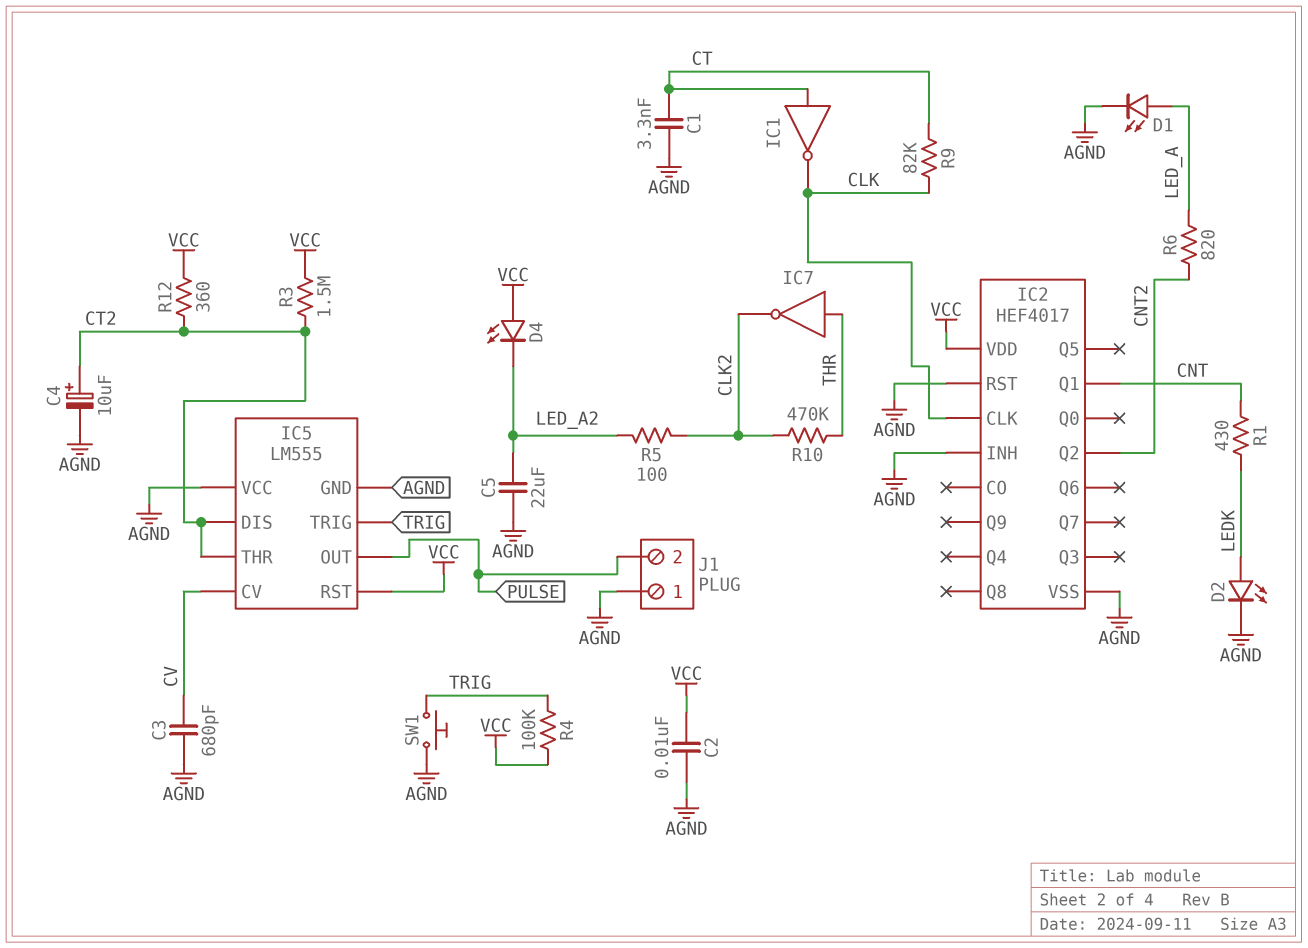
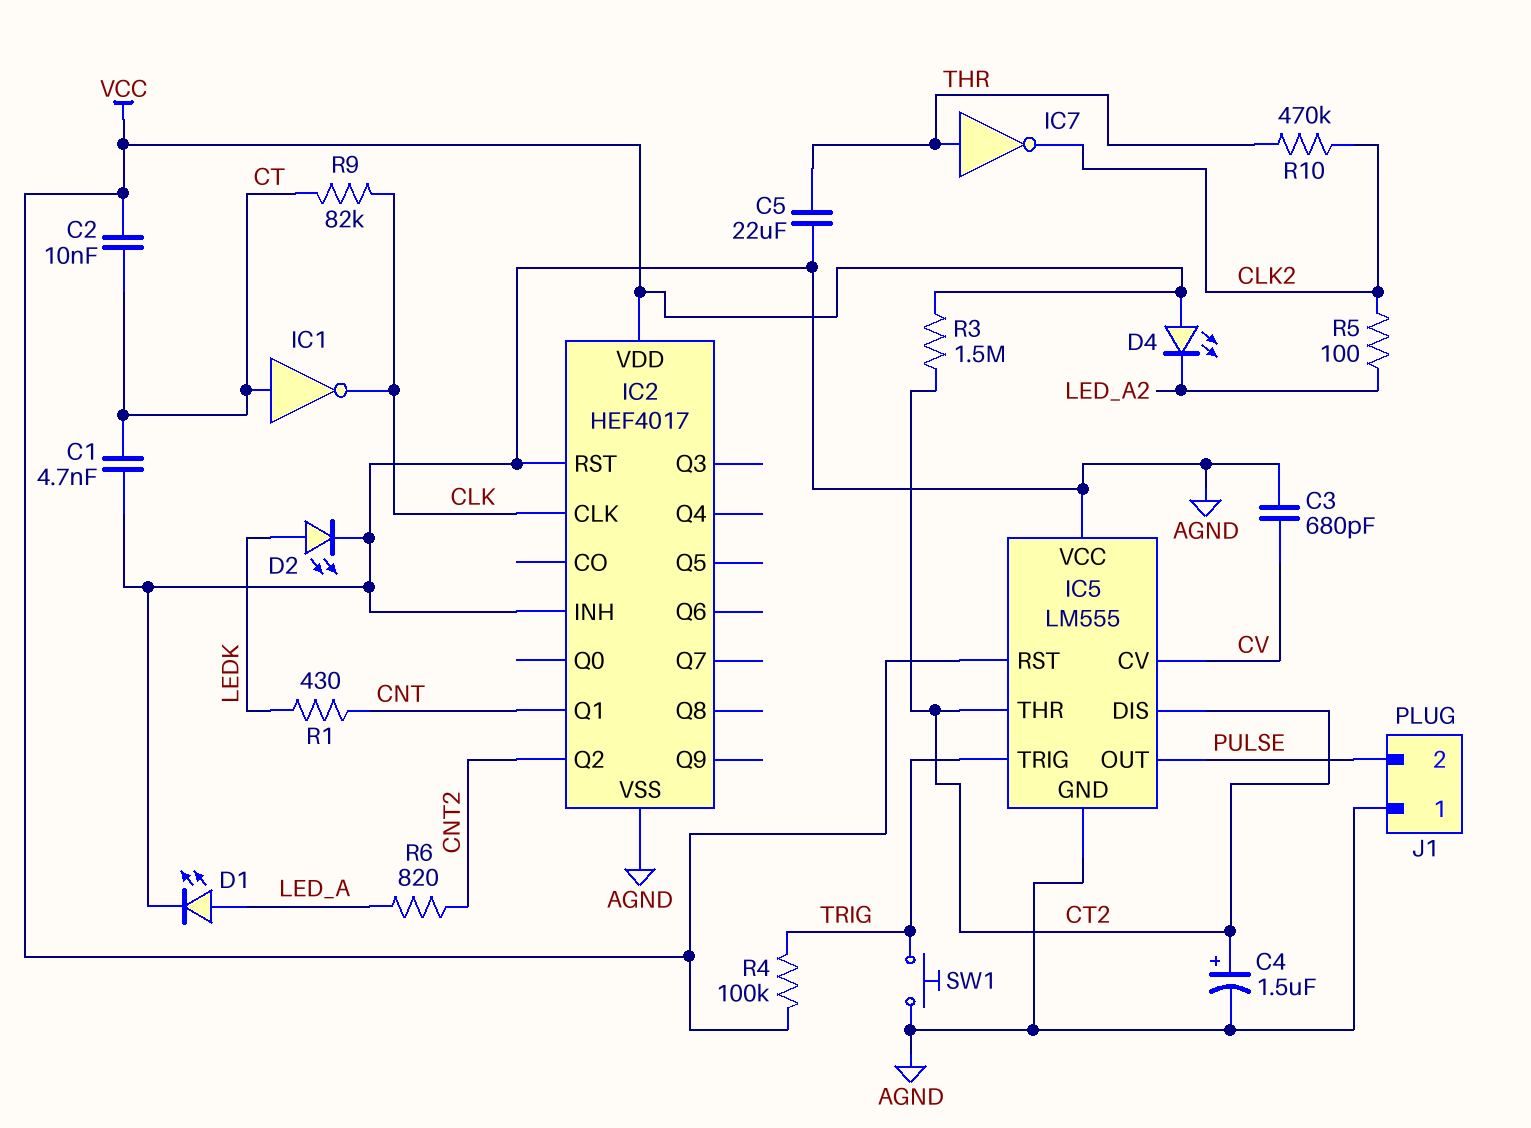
C1: 3.3nF (AGND, CT) -> 4.7nF (AGND, CT)
C2: 10nF (AGND, VCC) -> 10nF (CT, VCC)
C4: 10uF (plus CT2, minus AGND) -> 1.5uF (plus CT2, minus AGND)
C5: 22uF (AGND, LED_A2) -> 22uF (AGND, THR)
R12: 360 (CT2, VCC) -> none

